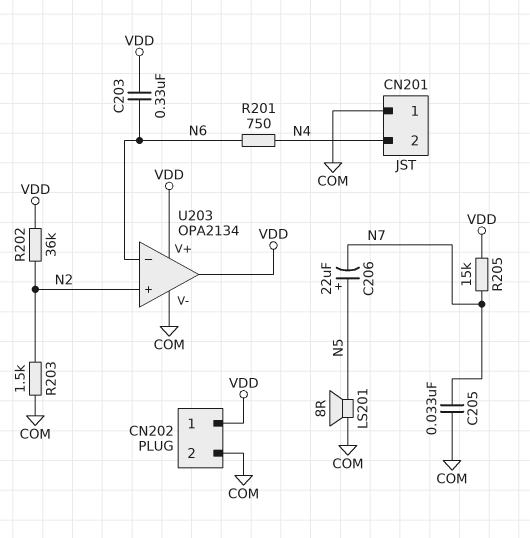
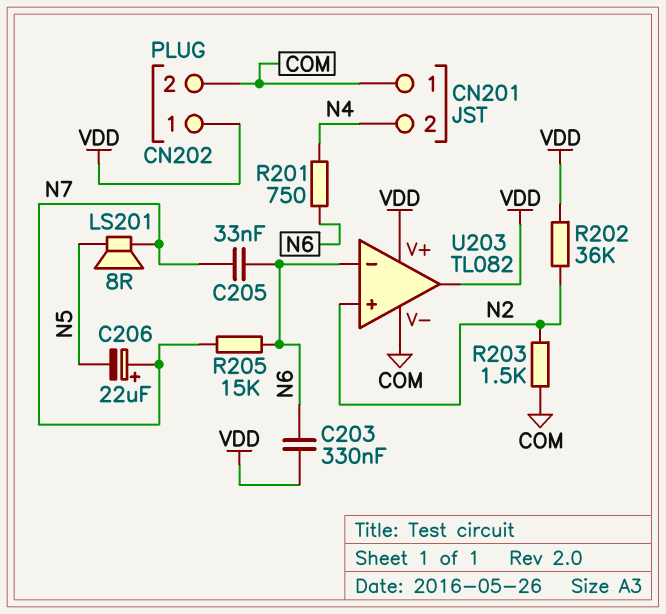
C205: 33nF (COM, N7) -> 33nF (N6, N7)
C206: 22uF (plus N5, minus N7) -> 22uF (plus N7, minus N5)
LS201: speaker 8R (COM, N5) -> speaker 8R (N5, N7)
R205: 15k (N7, VDD) -> 15k (N6, N7)
U203: OPA2134 -> TL082

